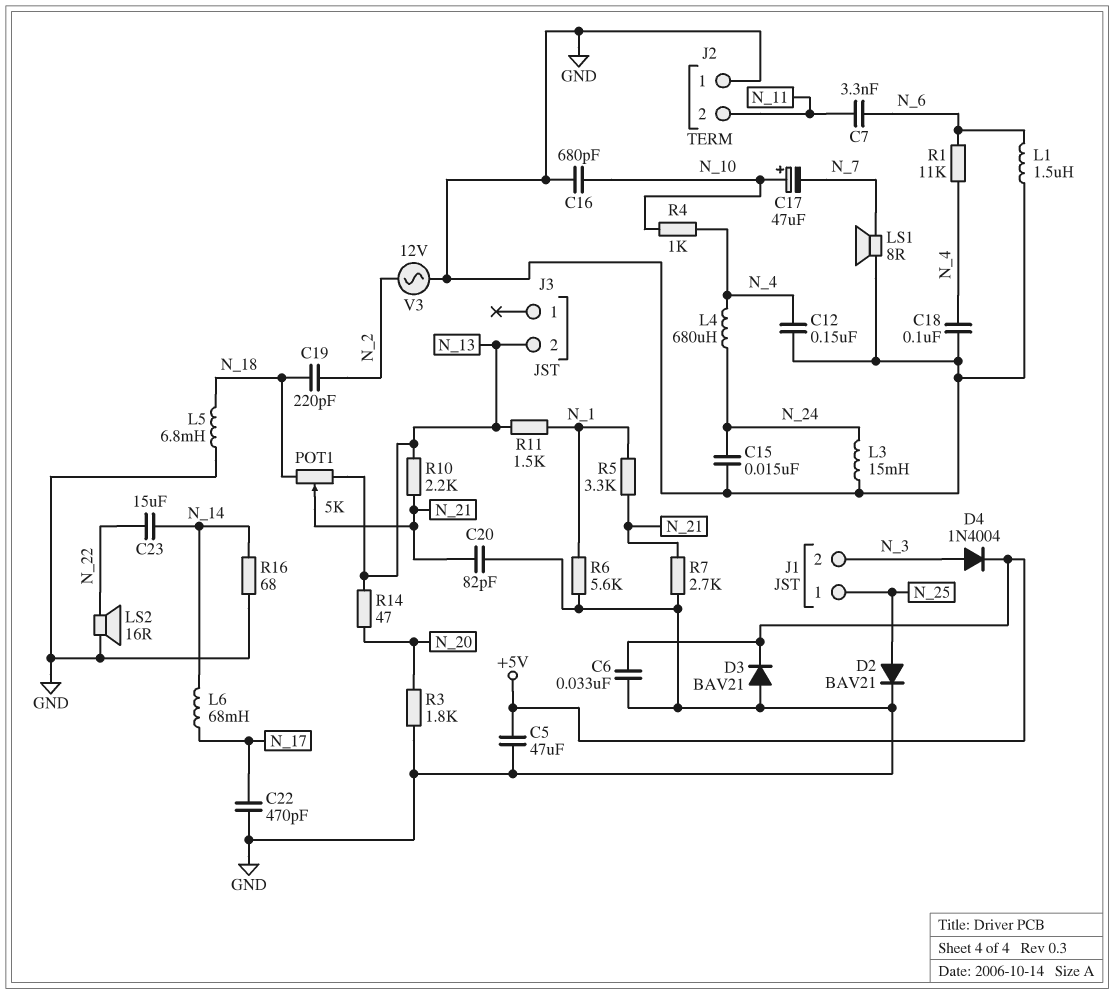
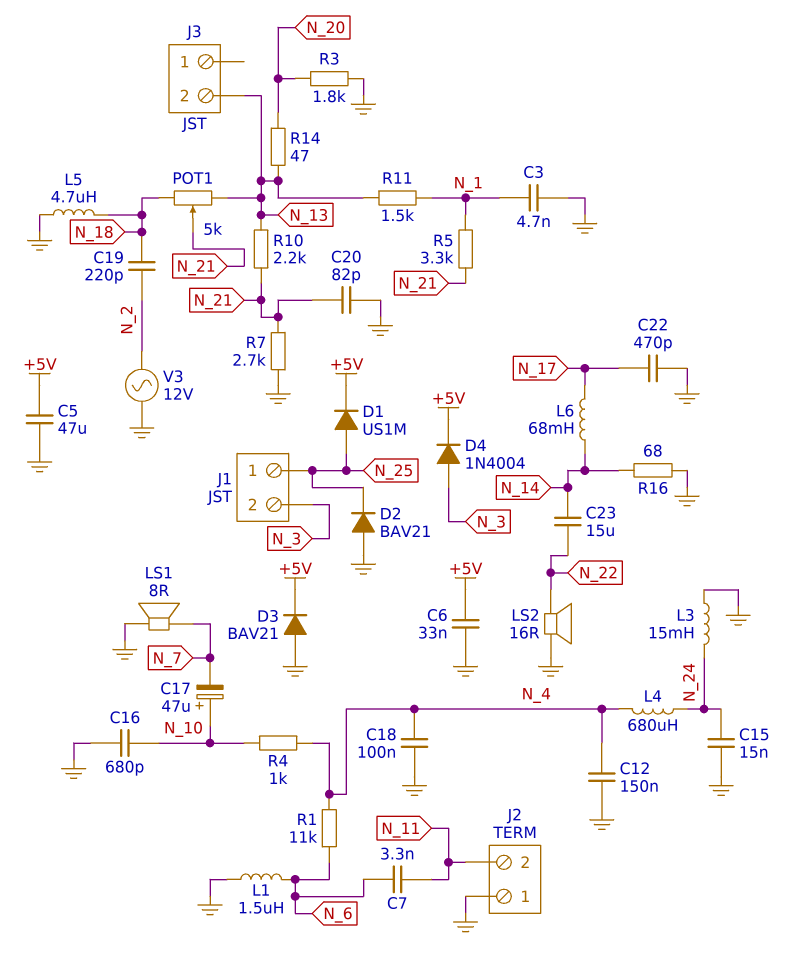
C3: none -> 4.7nF (GND, N_1)
D1: none -> diode US1M (A N_25, K +5V)
D2: diode BAV21 (A N_25, K GND) -> diode BAV21 (A GND, K N_25)
L5: 6.8mH (GND, N_18) -> 4.7uH (GND, N_18)
R6: 5.6k (GND, N_1) -> none

